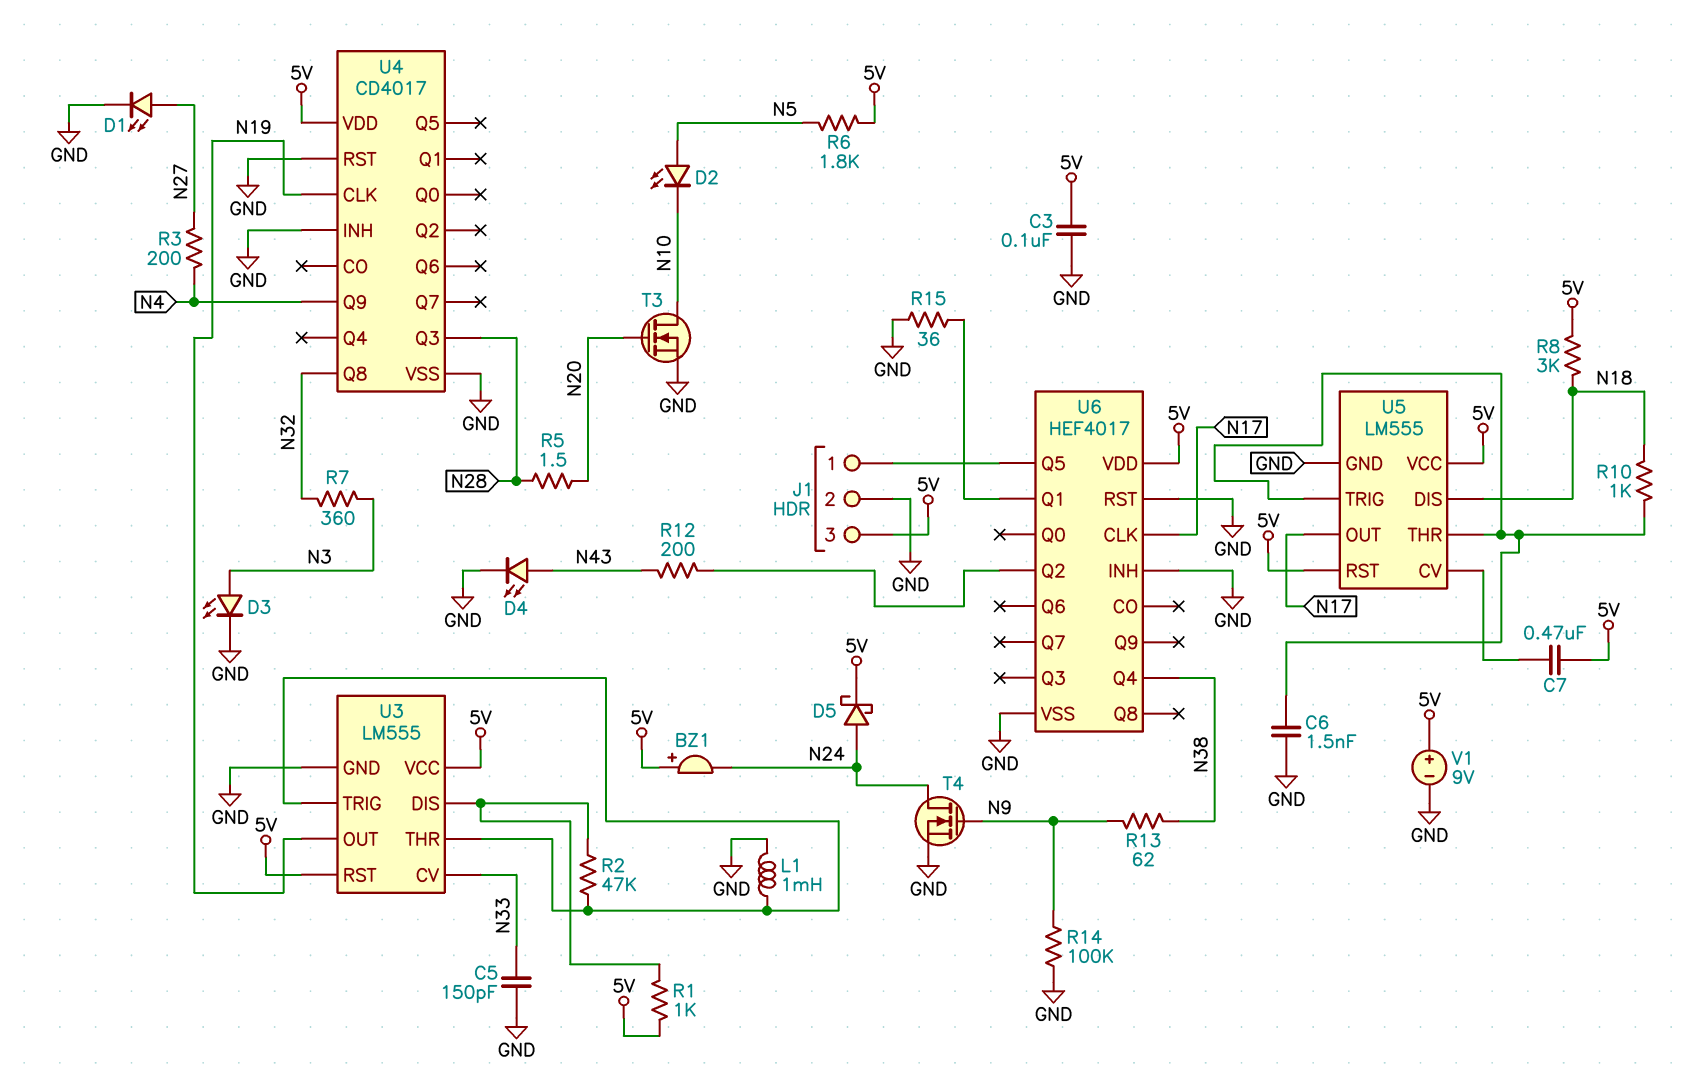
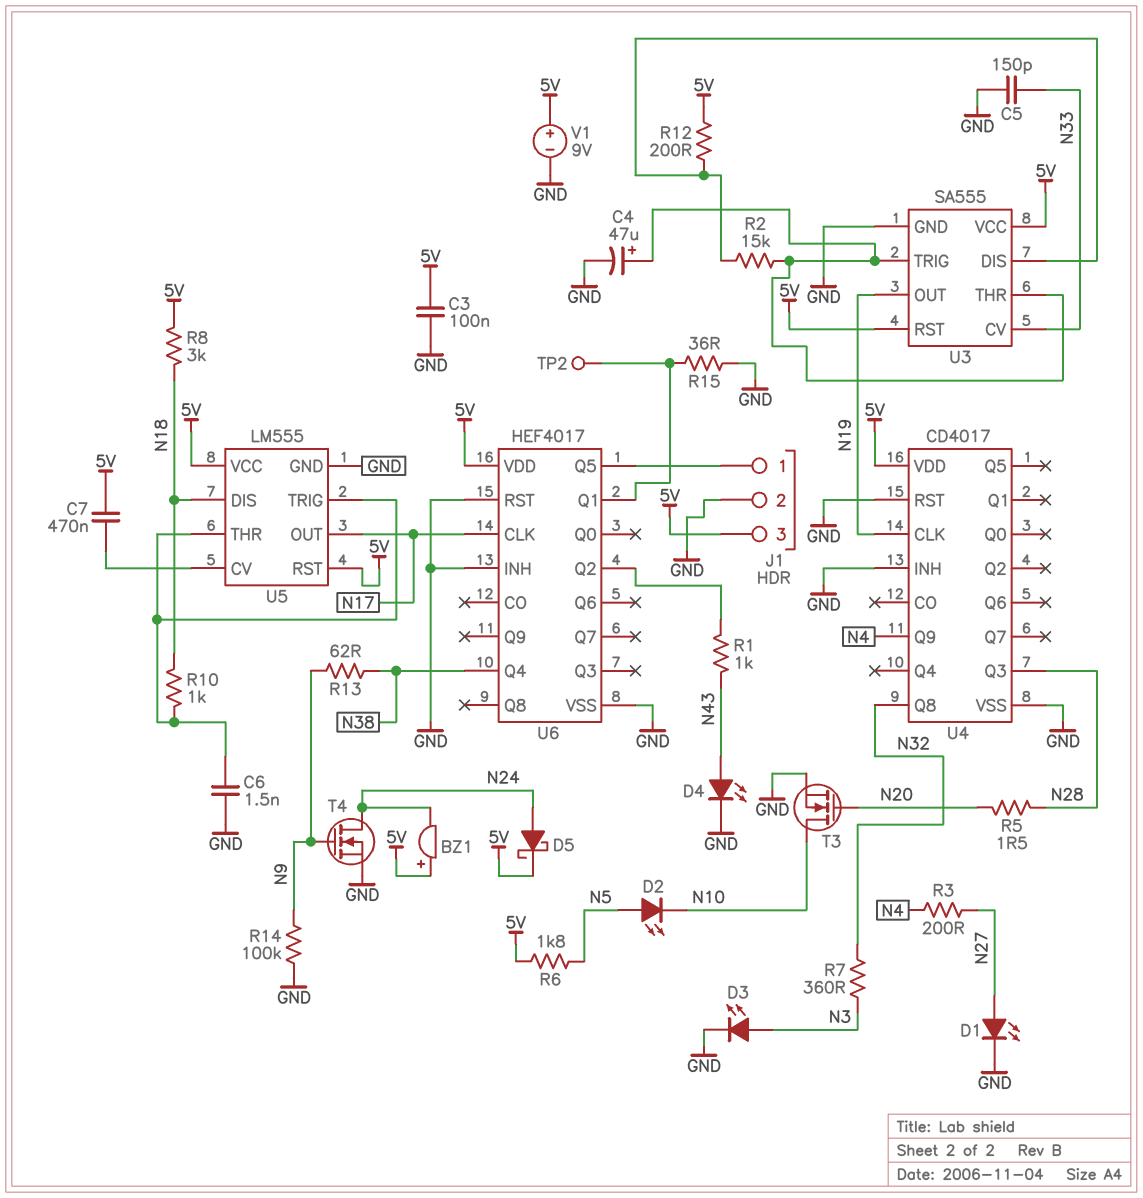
C4: none -> 47uF (plus U3/THR, minus GND)
L1: 1mH (GND, U3/THR) -> none
R1: 1k (5V, U3/DIS) -> 1k (N43, U6/Q2)
R2: 47k (U3/DIS, U3/THR) -> 15k (U3/DIS, U3/THR)
R12: 200 (N43, U6/Q2) -> 200 (5V, U3/DIS)
TP2: none -> test point (U6/Q1)
U3: LM555 -> SA555

